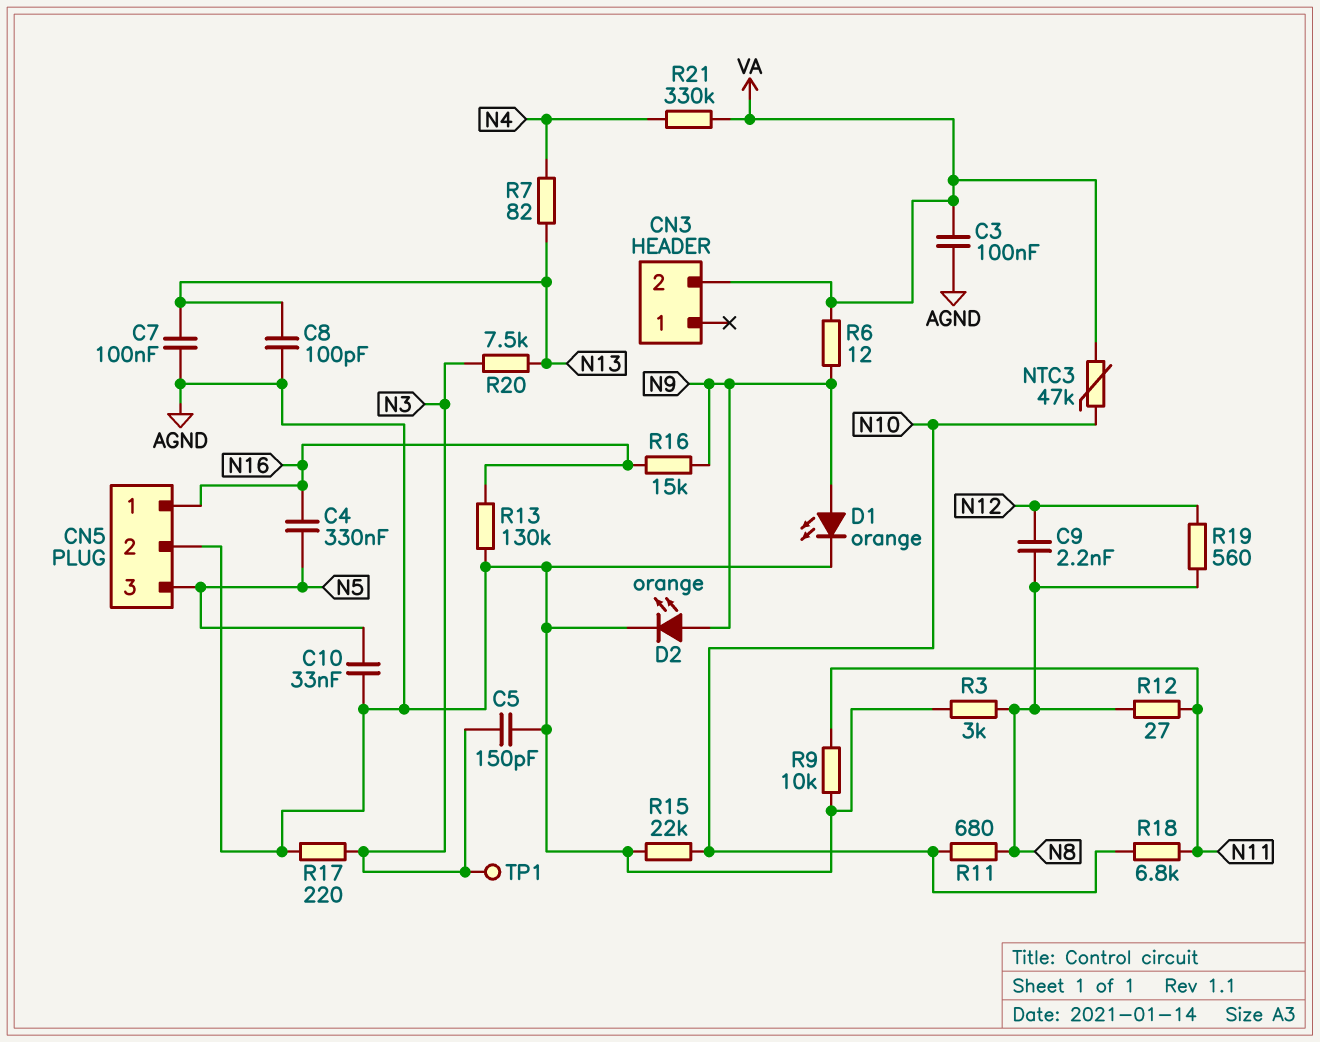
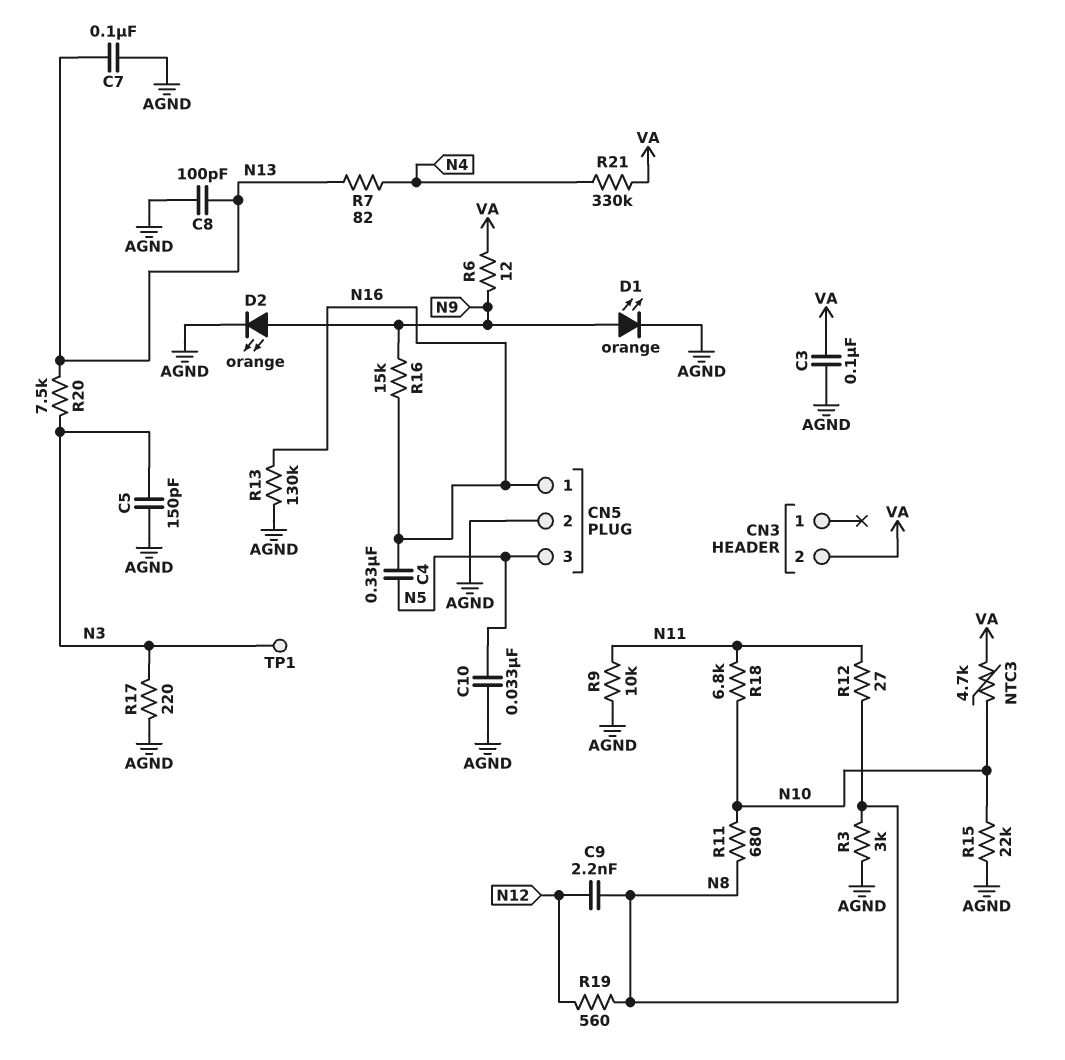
NTC3: 47k (N10, VA) -> 4.7k (N10, VA)

